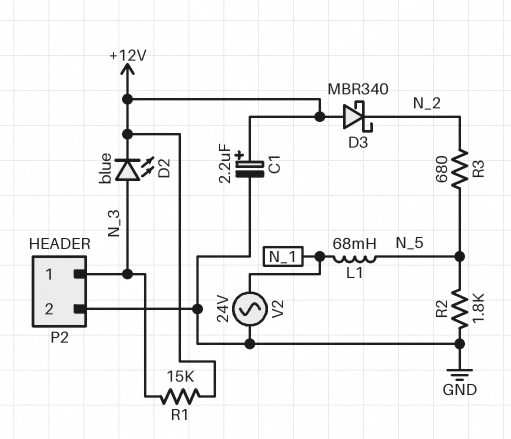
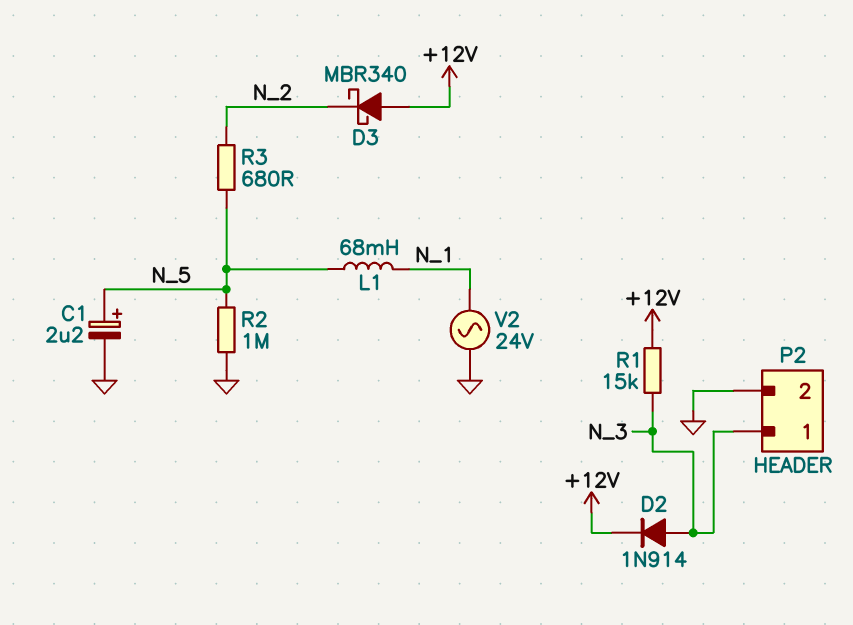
C1: 2.2uF (plus +12V, minus GND) -> 2.2uF (plus N_5, minus GND)
D2: LED blue (A N_3, K +12V) -> diode 1N914 (A N_3, K +12V)
R2: 1.8k (GND, N_5) -> 1M (GND, N_5)

